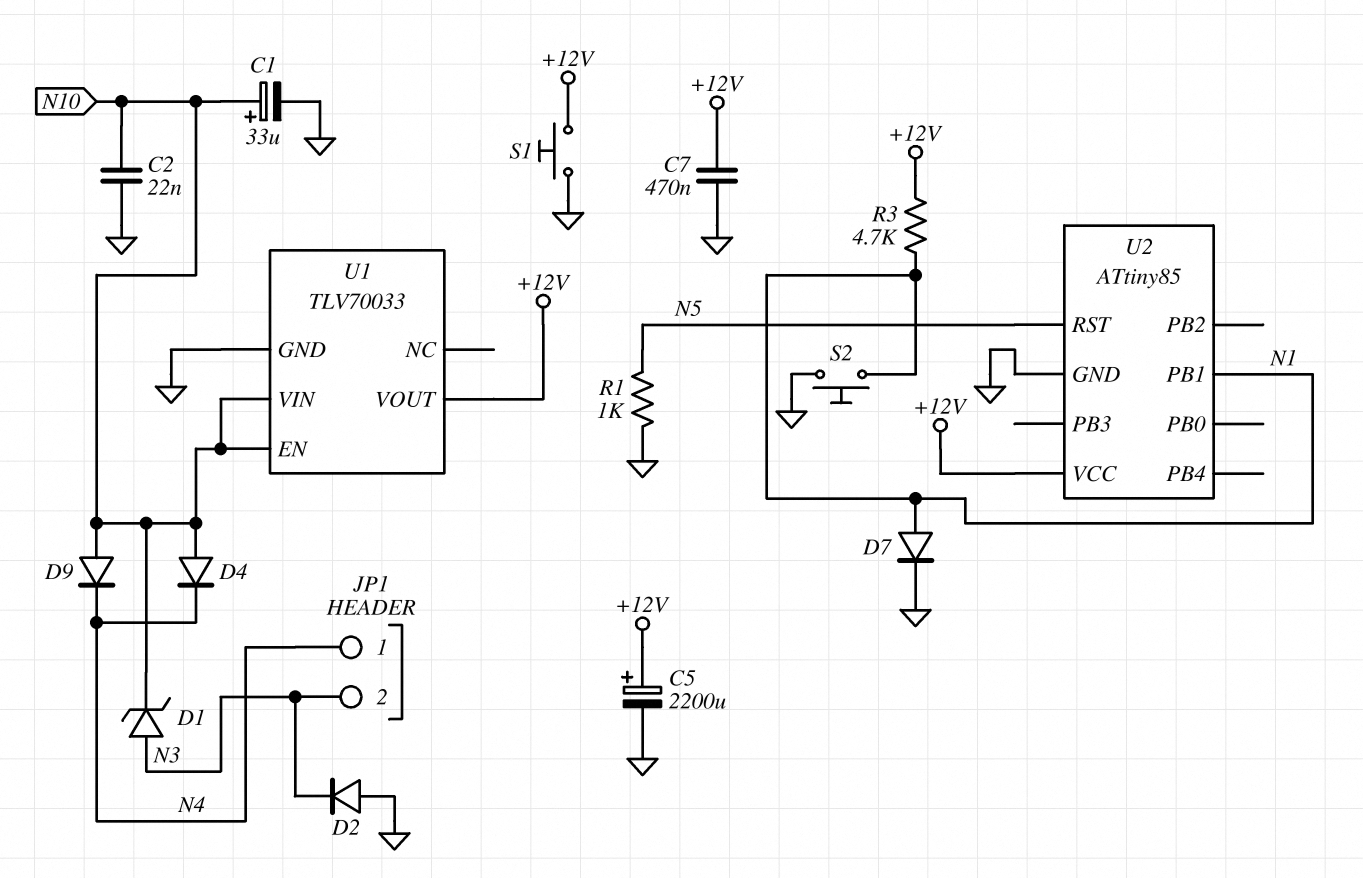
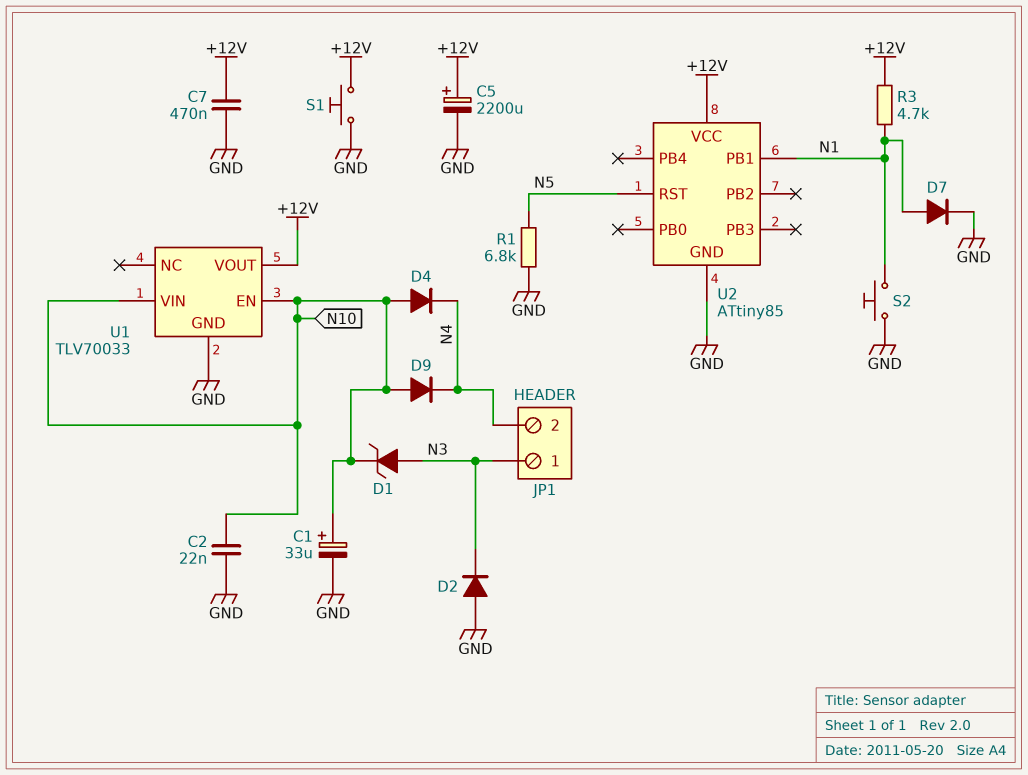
JP1 pin 1: N4 -> N3
JP1 pin 2: N3 -> N4
R1: 1k (GND, N5) -> 6.8k (GND, N5)

